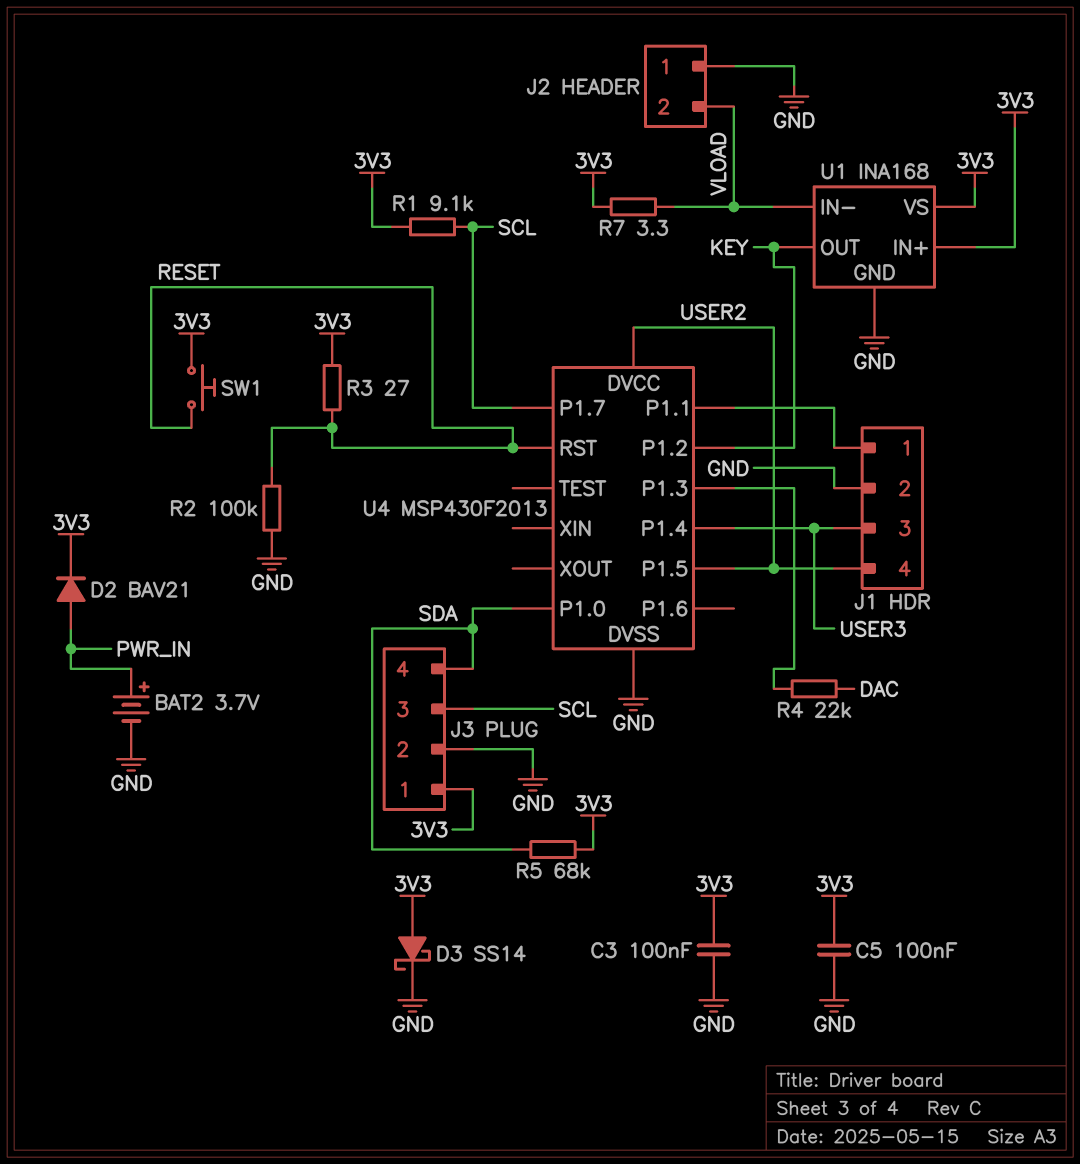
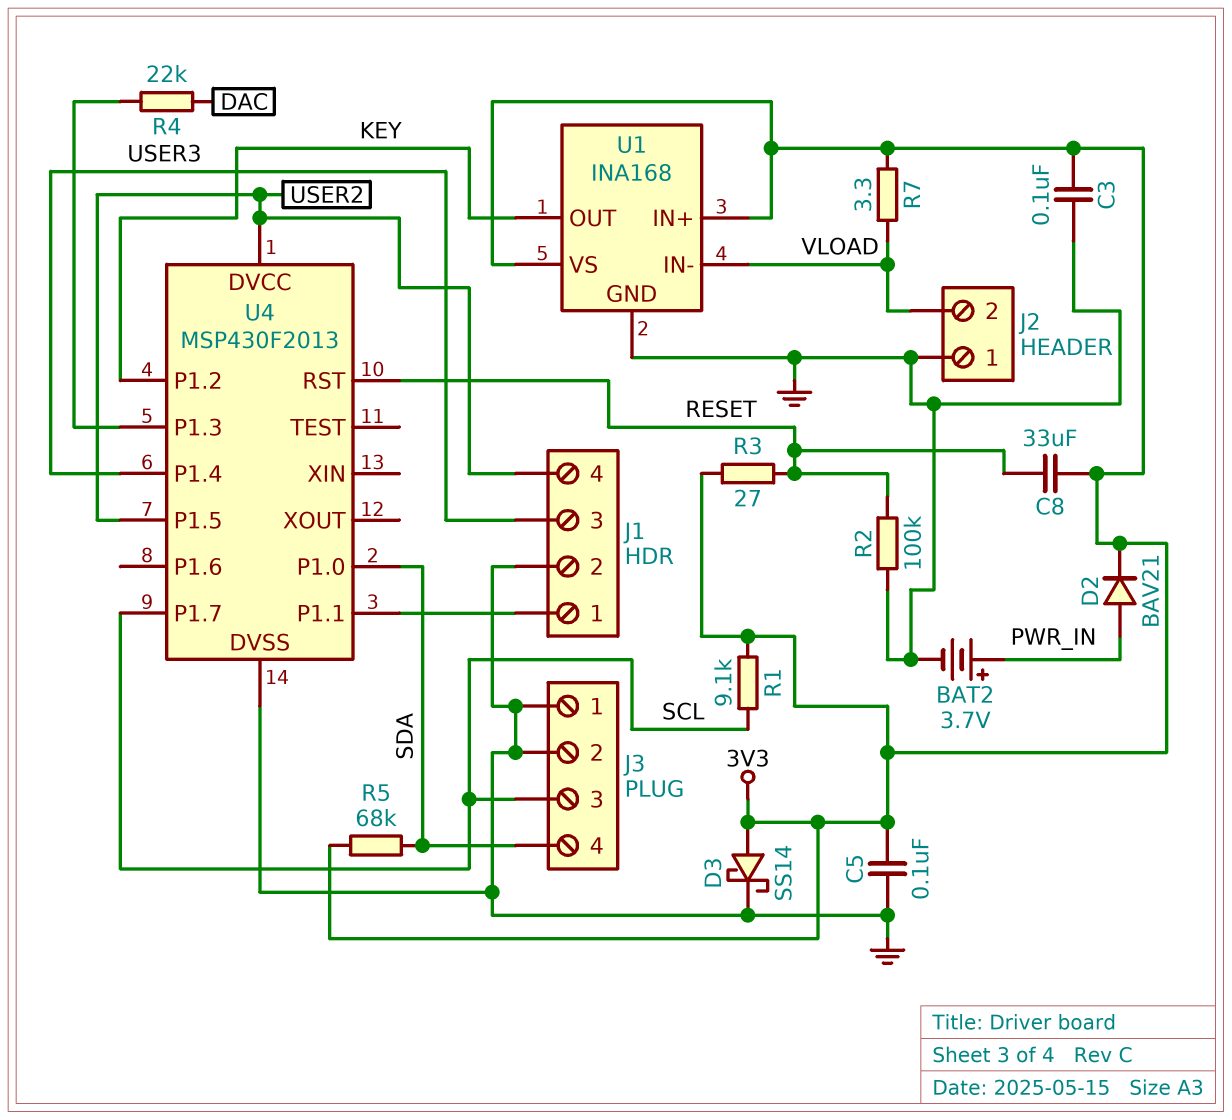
C8: none -> 33uF (3V3, RESET)
J3 pin 1: 3V3 -> GND
SW1: button (3V3, RESET) -> none

